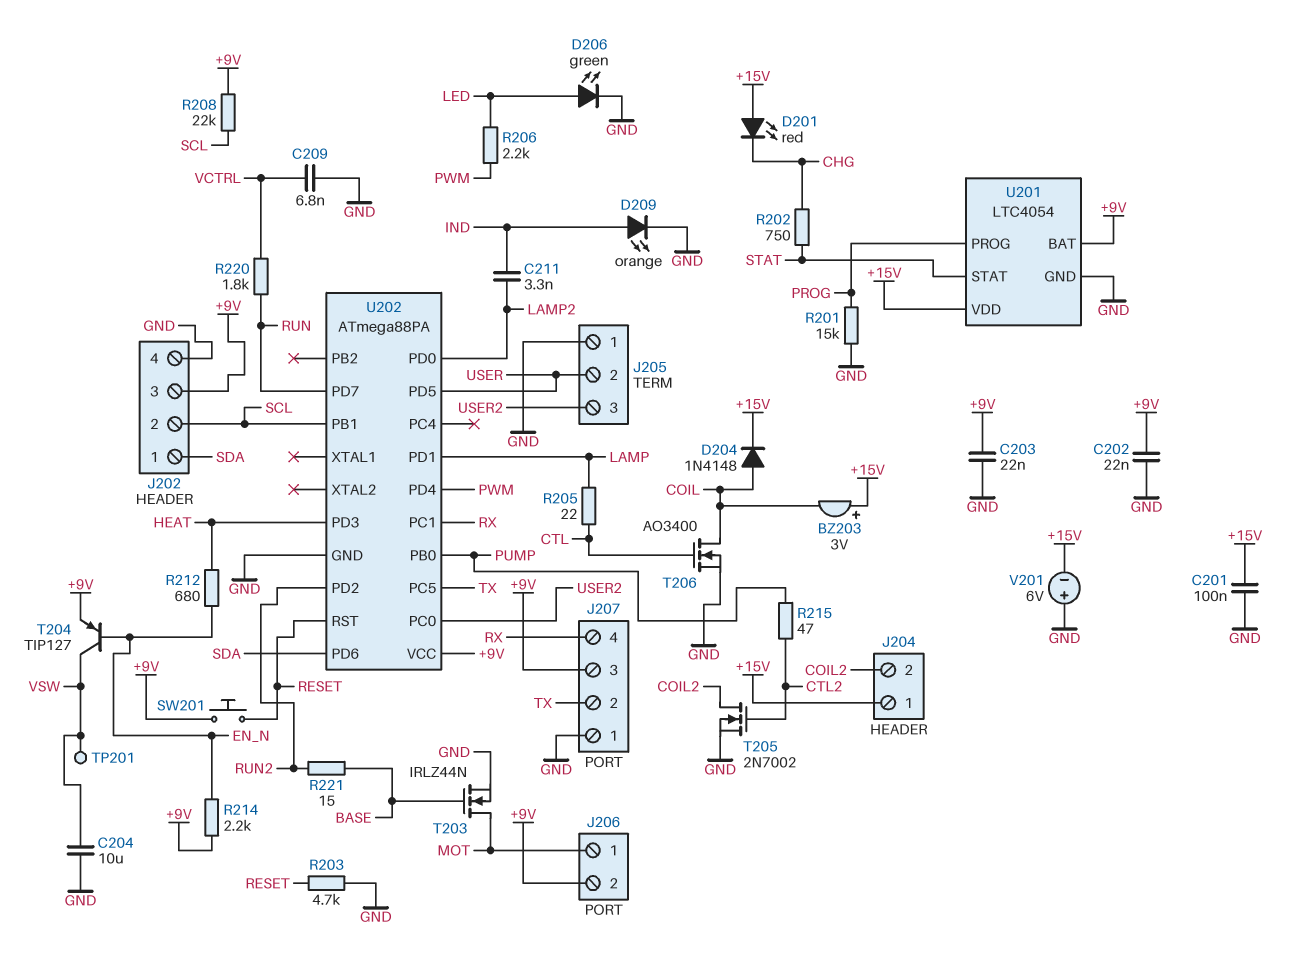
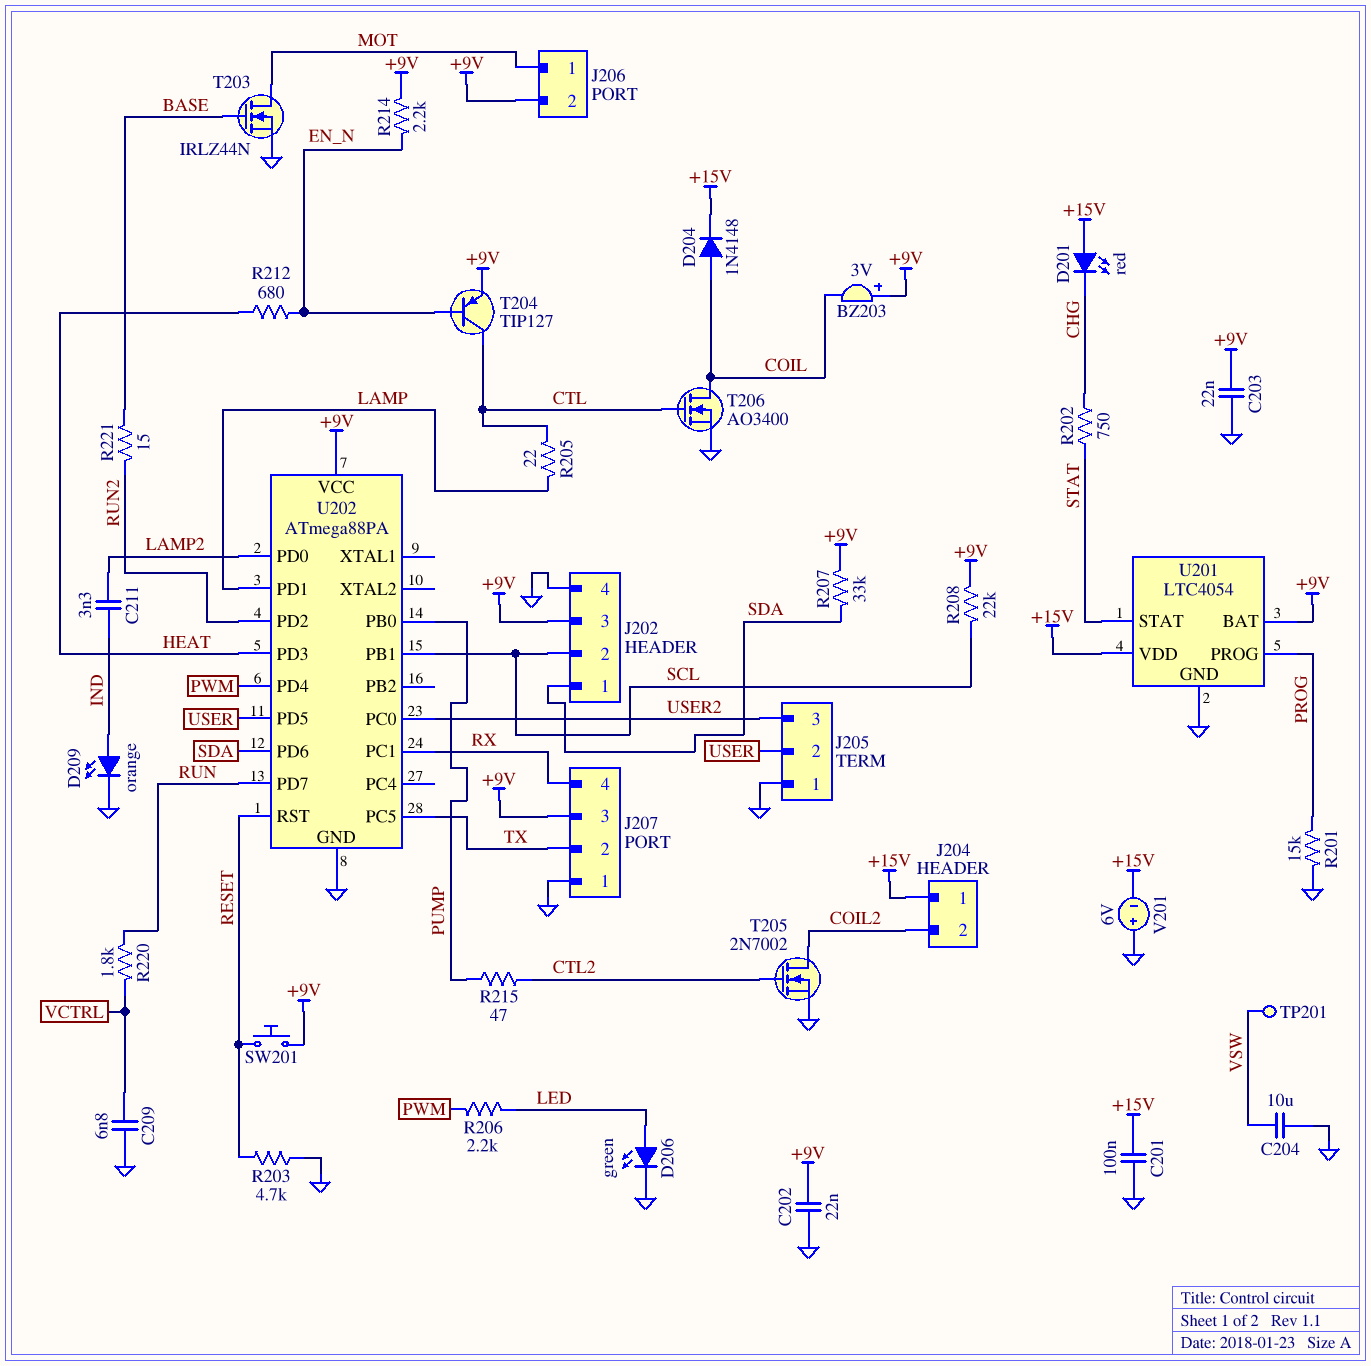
BZ203: buzzer 3V (plus +15V, minus COIL) -> buzzer 3V (plus +9V, minus COIL)
R207: none -> 33k (+9V, SDA)
T204: PNP TIP127 (B EN_N, C VSW, E +9V) -> PNP TIP127 (B EN_N, C CTL, E +9V)

